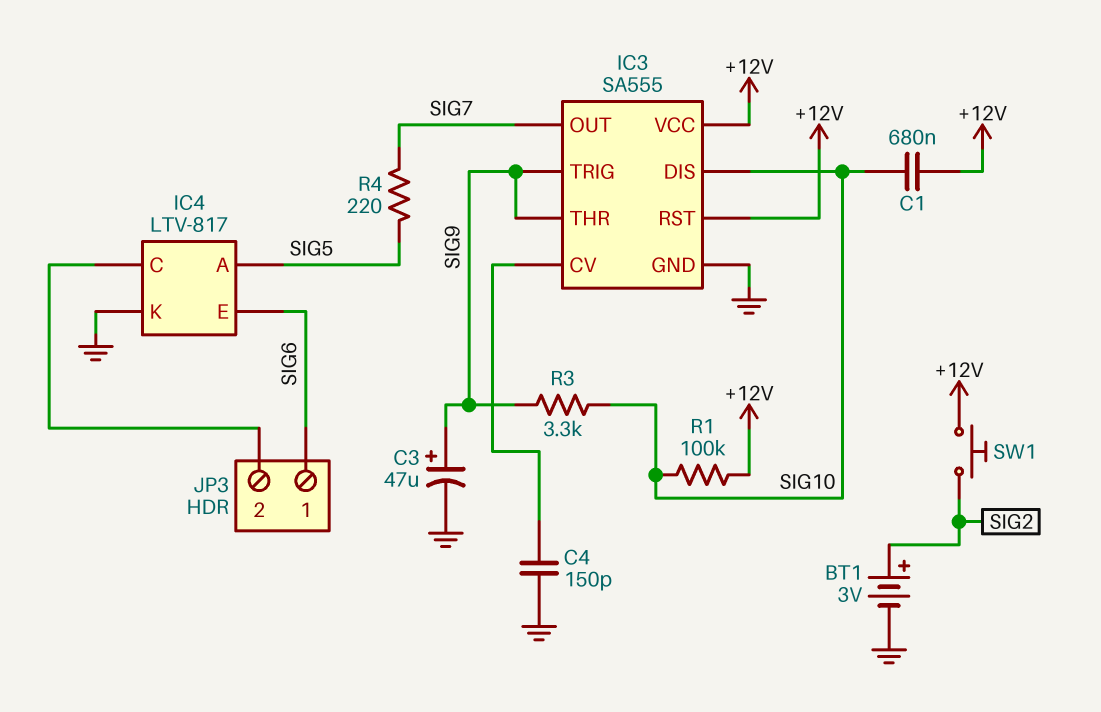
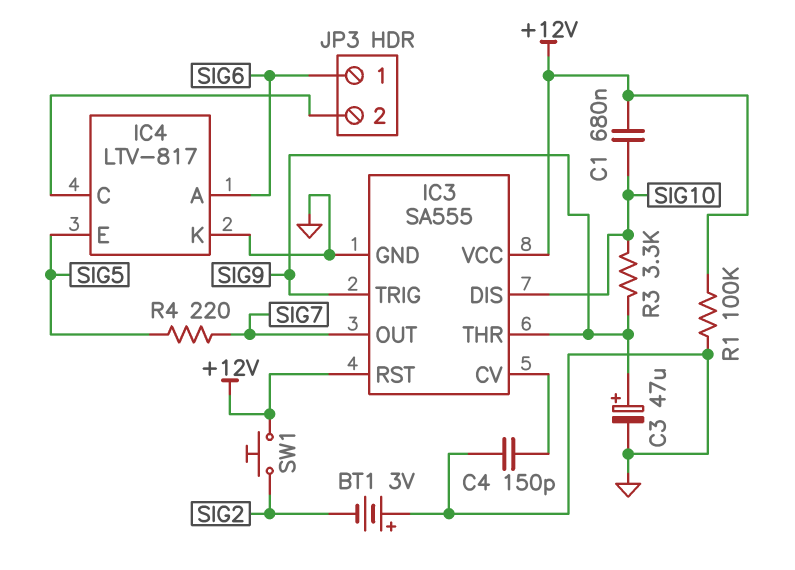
BT1: 3V (plus SIG2, minus GND) -> 3V (plus GND, minus SIG2)
IC4 pin A: SIG5 -> SIG6
IC4 pin E: SIG6 -> SIG5
R1: 100k (+12V, SIG10) -> 100k (+12V, GND)

